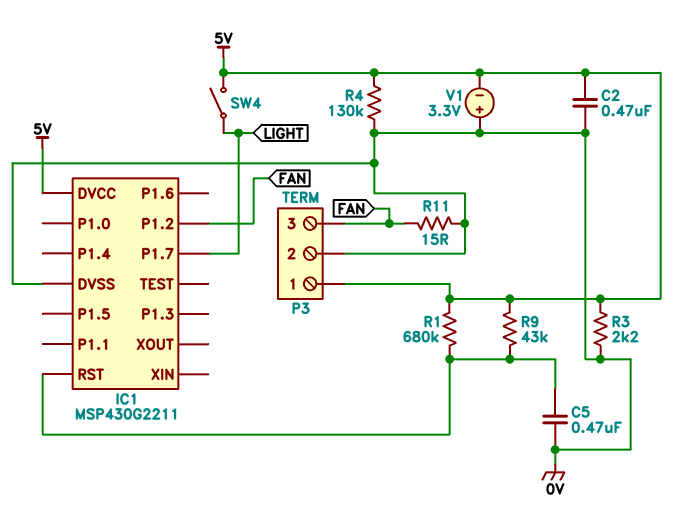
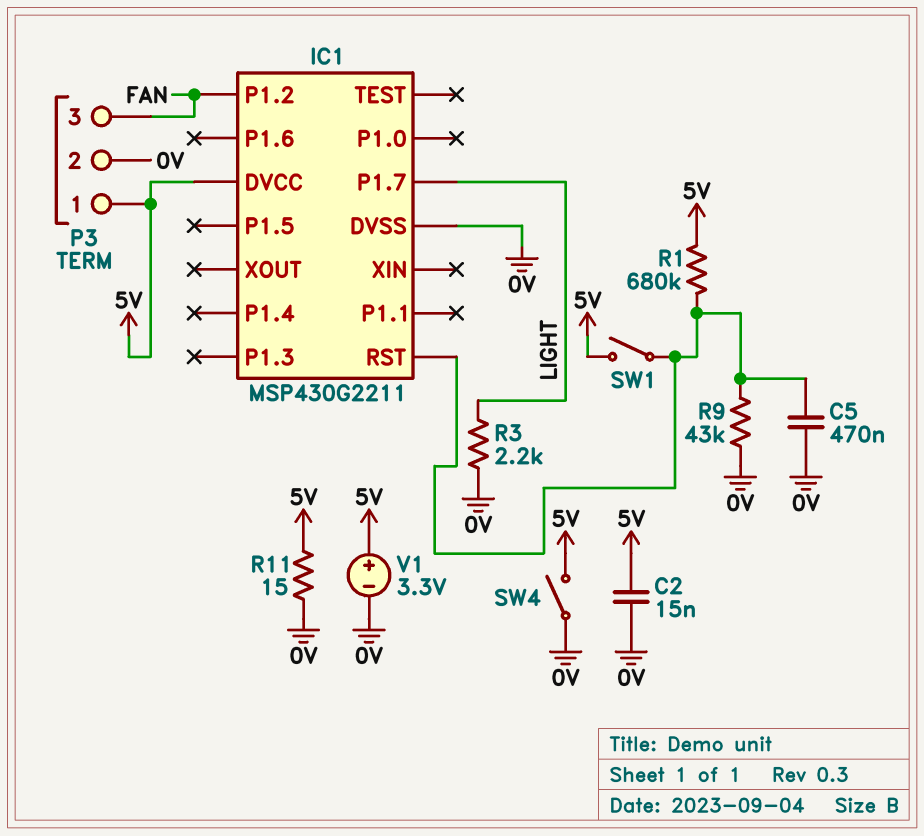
C2: 470nF (0V, 5V) -> 15nF (0V, 5V)
R3: 2.2k (0V, 5V) -> 2.2k (0V, LIGHT)
R4: 130k (0V, 5V) -> none
R9: 43k (5V, IC1/RST) -> 43k (0V, IC1/RST)
R11: 15 (0V, FAN) -> 15 (0V, 5V)
SW1: none -> switch (5V, IC1/RST)
SW4: switch (5V, LIGHT) -> switch (0V, 5V)
V1: 3.3V (plus 0V, minus 5V) -> 3.3V (plus 5V, minus 0V)

